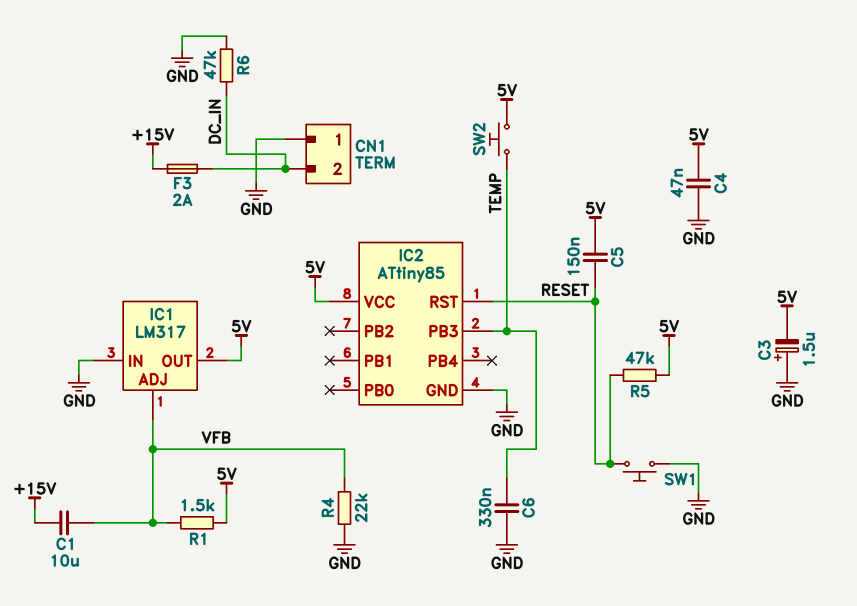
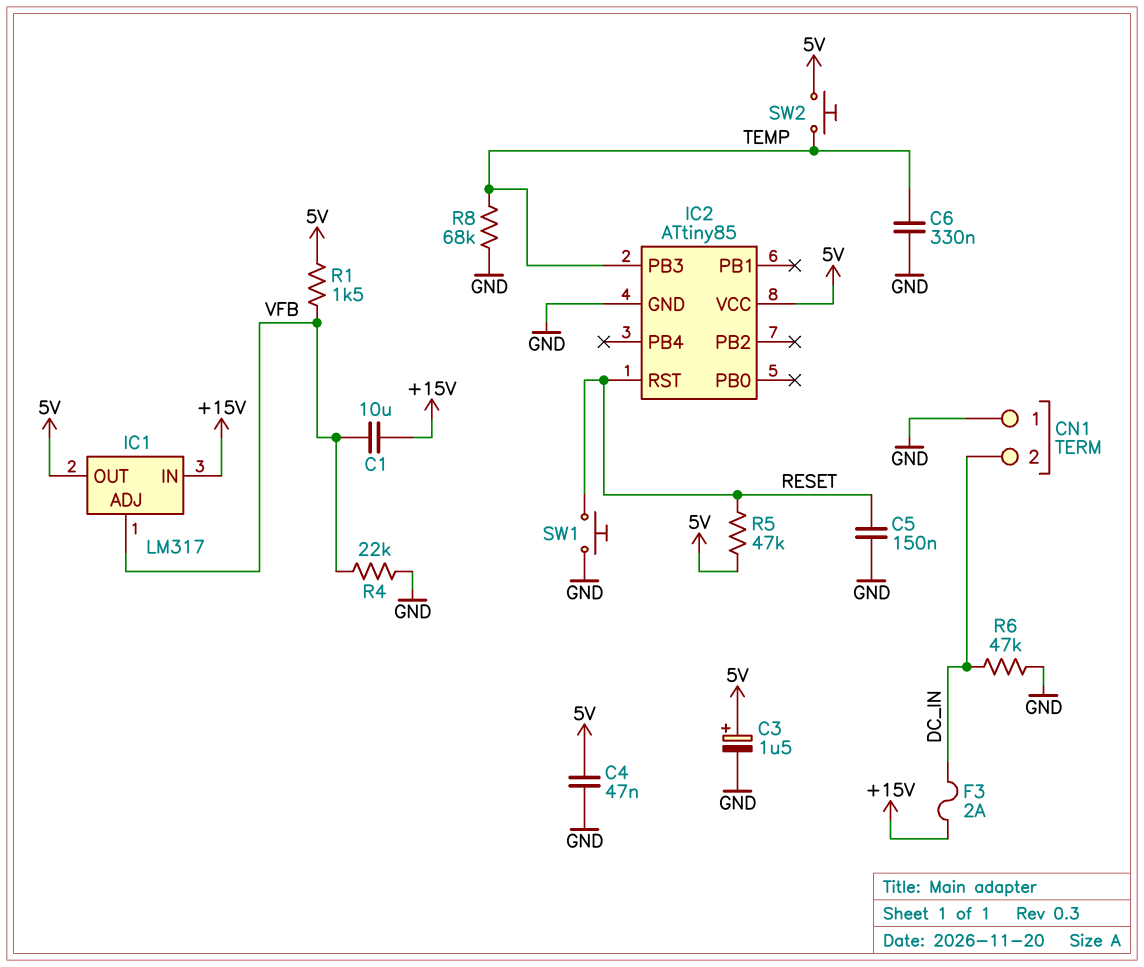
C3: 1.5uF (plus GND, minus 5V) -> 1.5uF (plus 5V, minus GND)
C5: 150nF (5V, RESET) -> 150nF (GND, RESET)
IC1 pin IN: GND -> +15V
R8: none -> 68k (GND, TEMP)

